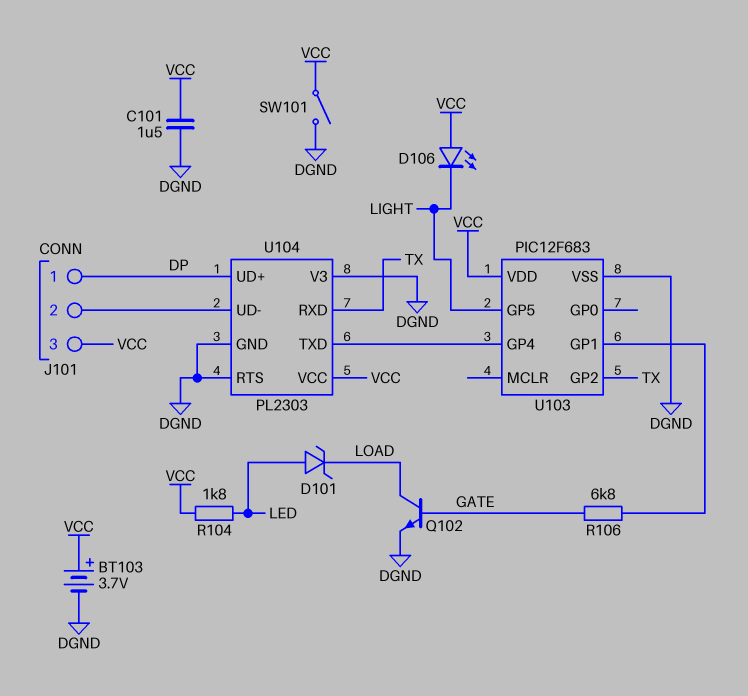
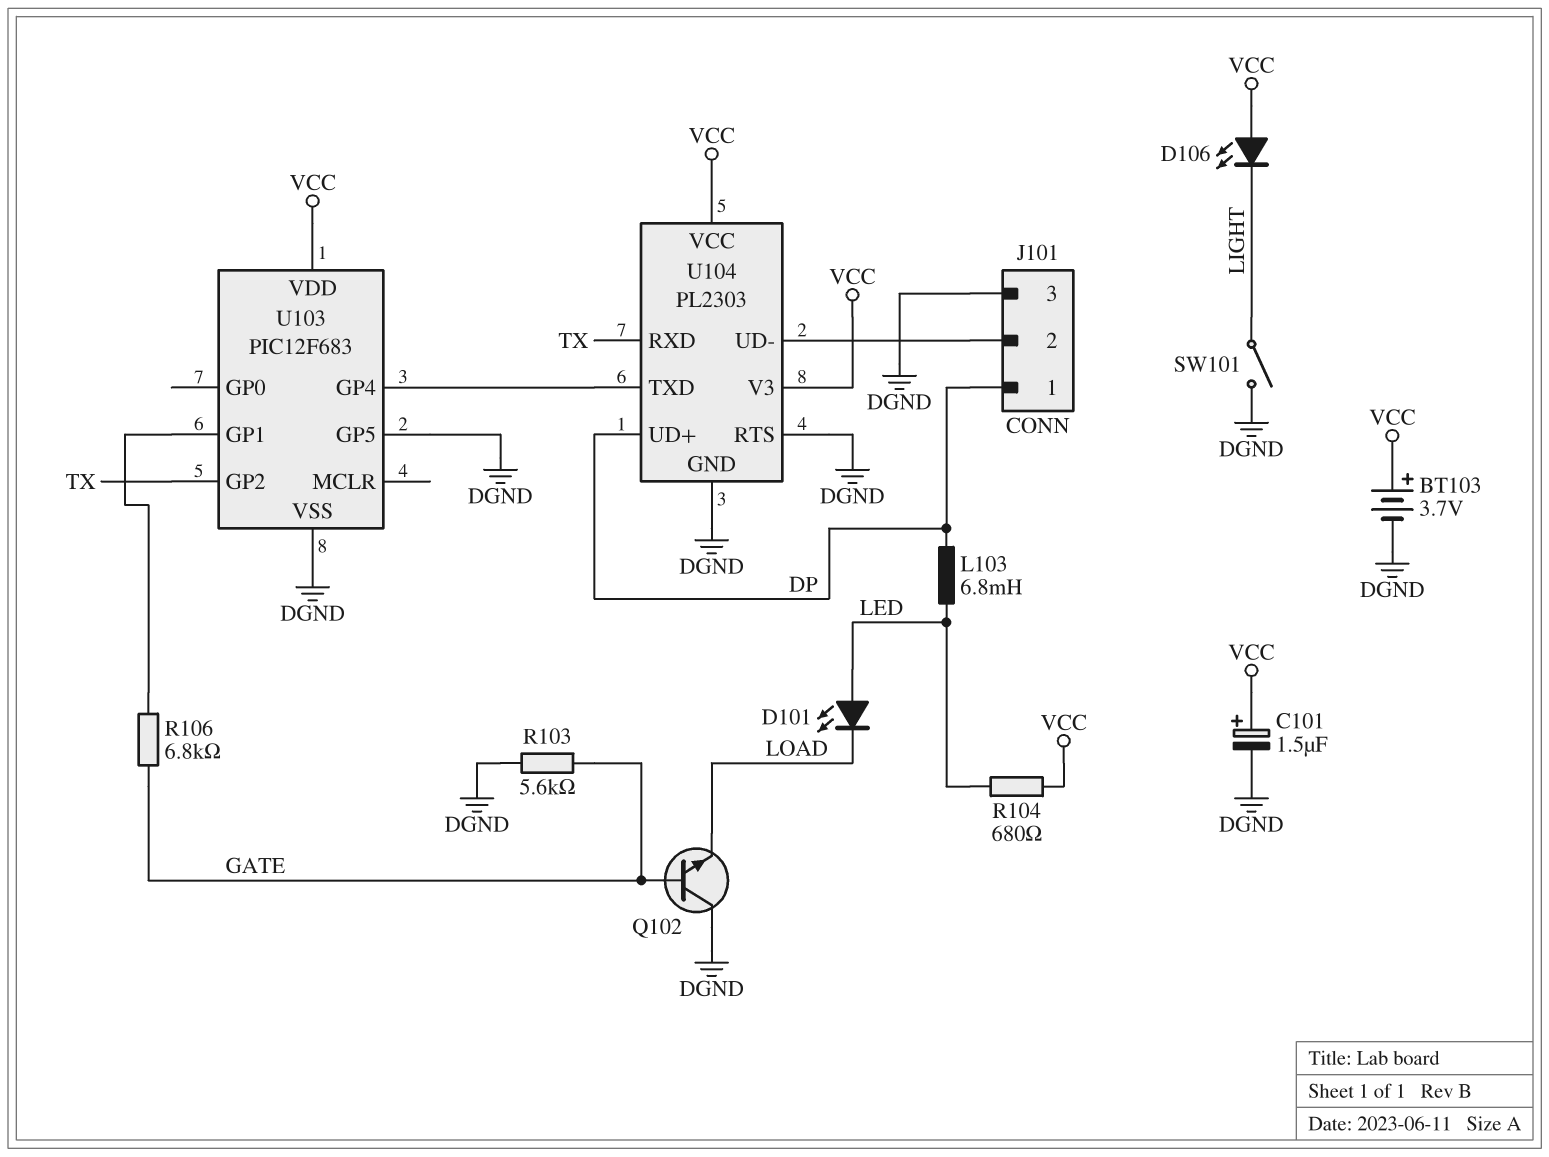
C101: 1.5uF (DGND, VCC) -> 1.5uF (plus VCC, minus DGND)
D101: zener (A LED, K LOAD) -> LED (A LED, K LOAD)
J101 pin 3: VCC -> DGND
L103: none -> 6.8mH (DP, LED)
Q102: NPN (B GATE, C LOAD, E DGND) -> NPN (B GATE, C DGND, E LOAD)
R103: none -> 5.6k (DGND, GATE)
R104: 1.8k (LED, VCC) -> 680 (LED, VCC)
SW101: switch (DGND, VCC) -> switch (DGND, LIGHT)
U103 pin GP5: LIGHT -> DGND
U104 pin V3: DGND -> VCC

